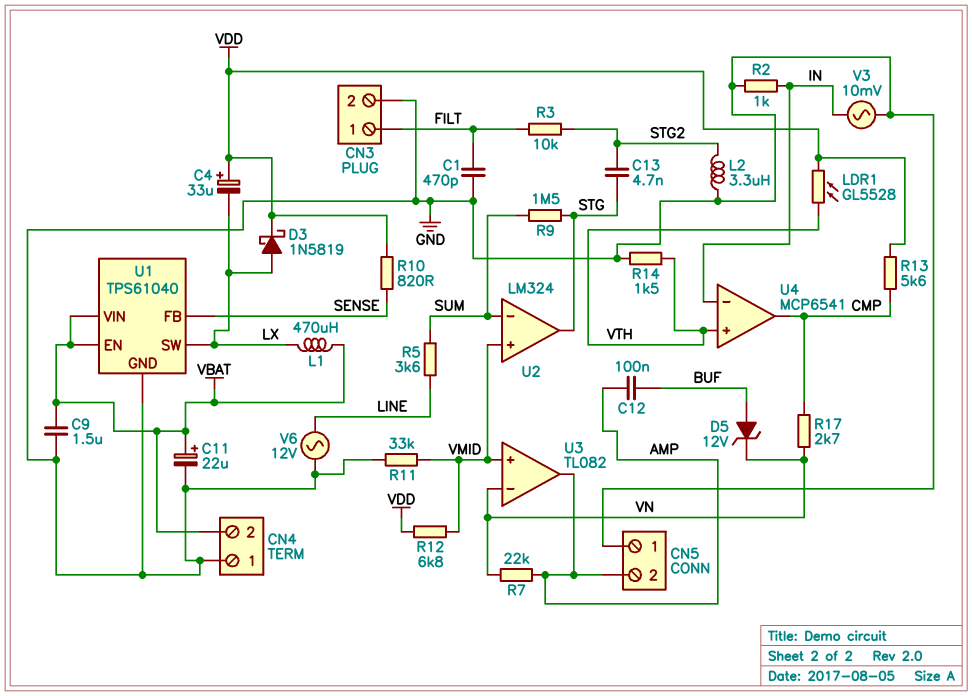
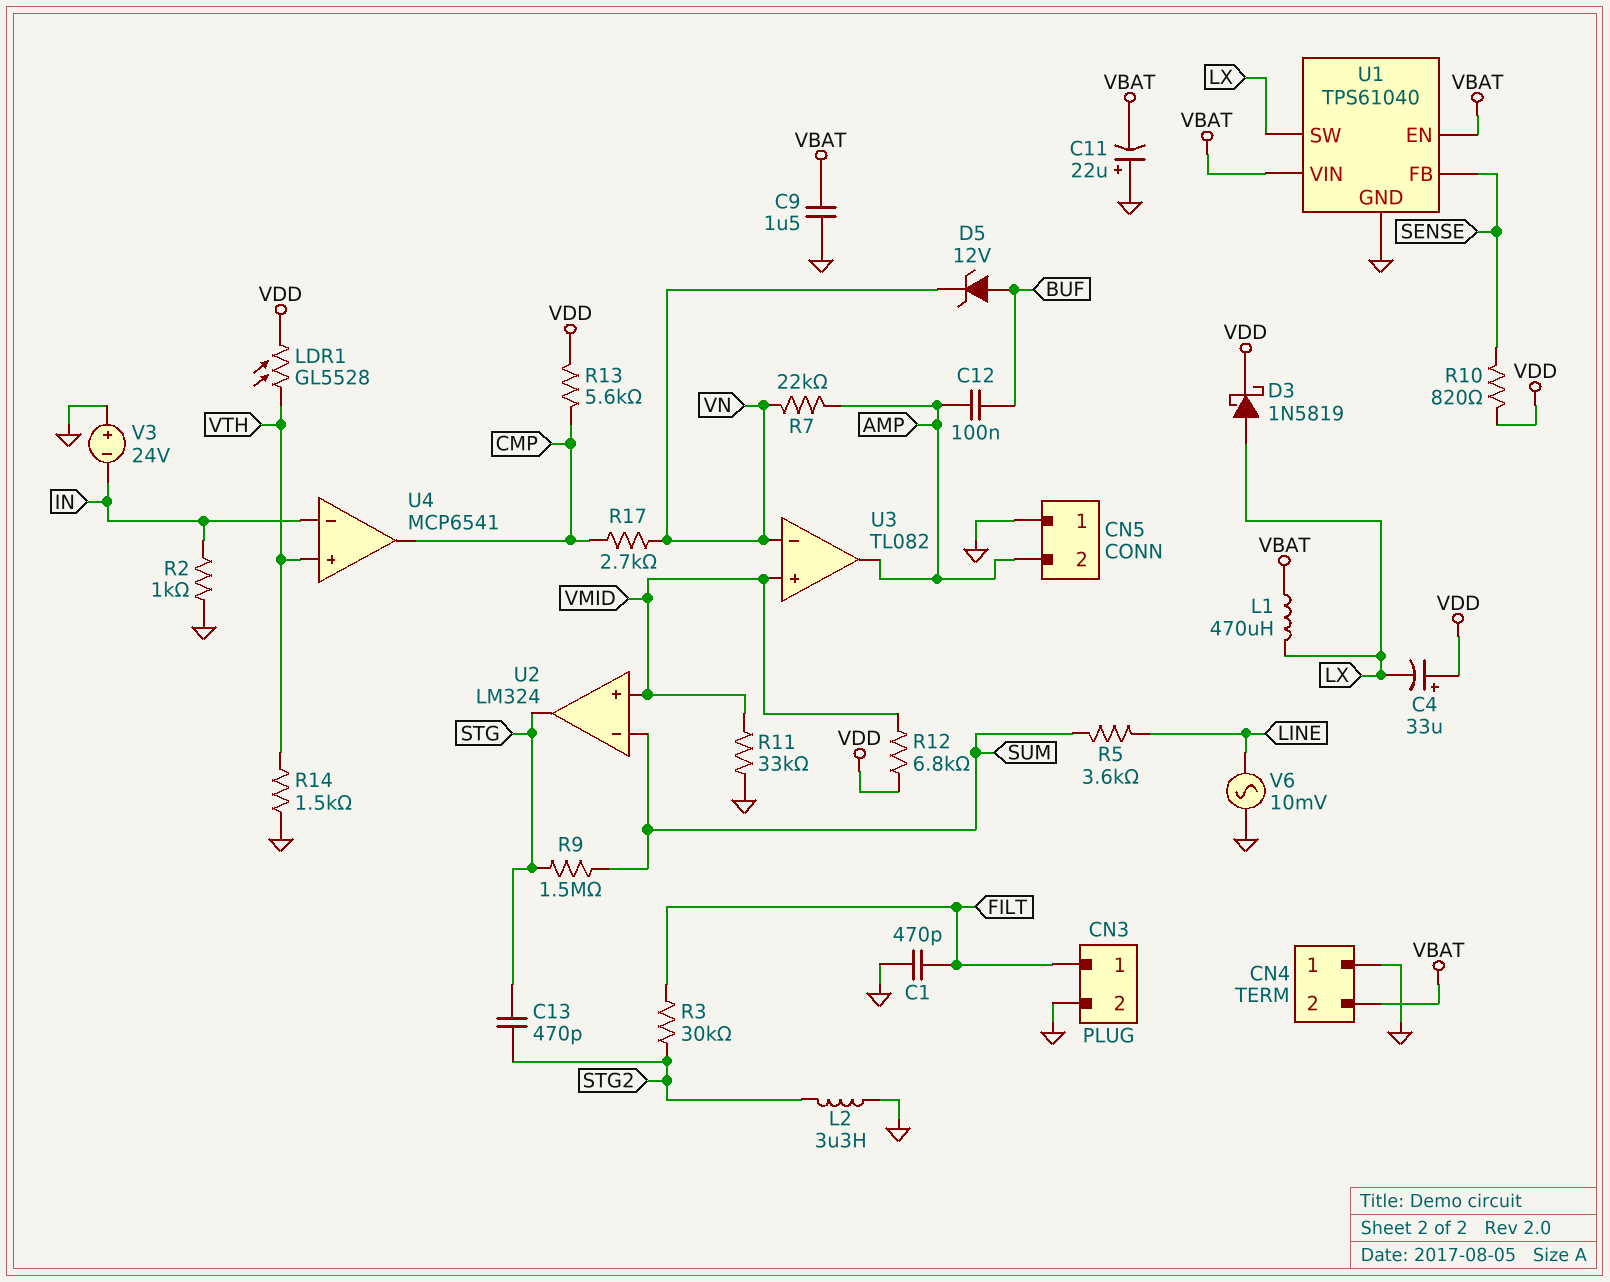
C11: 22uF (plus VBAT, minus GND) -> 22uF (plus GND, minus VBAT)
C13: 4.7nF (STG, STG2) -> 470pF (STG, STG2)
R3: 10k (FILT, STG2) -> 30k (FILT, STG2)
V3: AC 10mV (GND, IN) -> 24V (plus GND, minus IN)
V6: AC 12V (GND, LINE) -> AC 10mV (GND, LINE)

